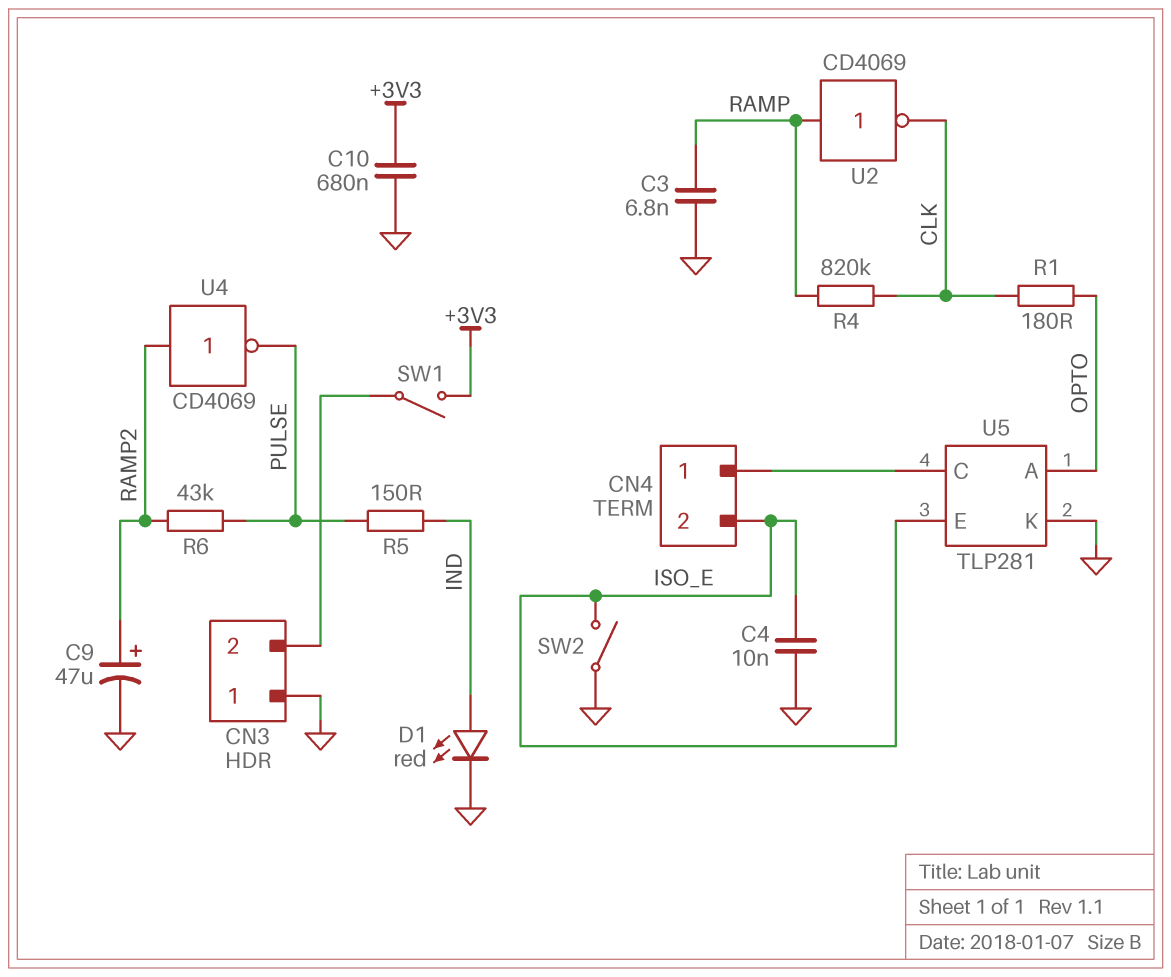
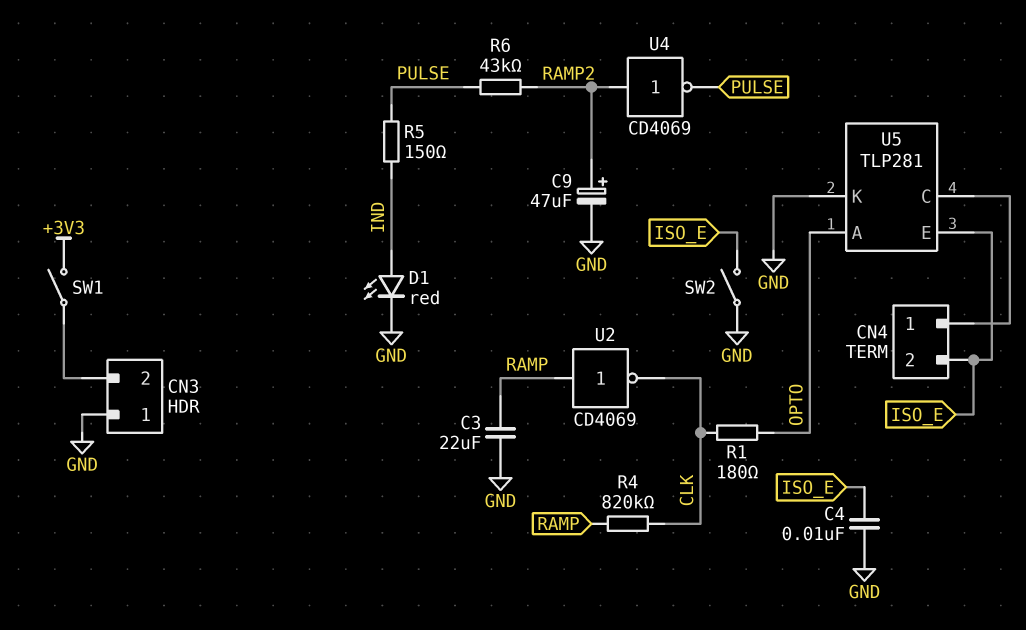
C3: 6.8nF (GND, RAMP) -> 22uF (GND, RAMP)
C10: 680nF (+3V3, GND) -> none

